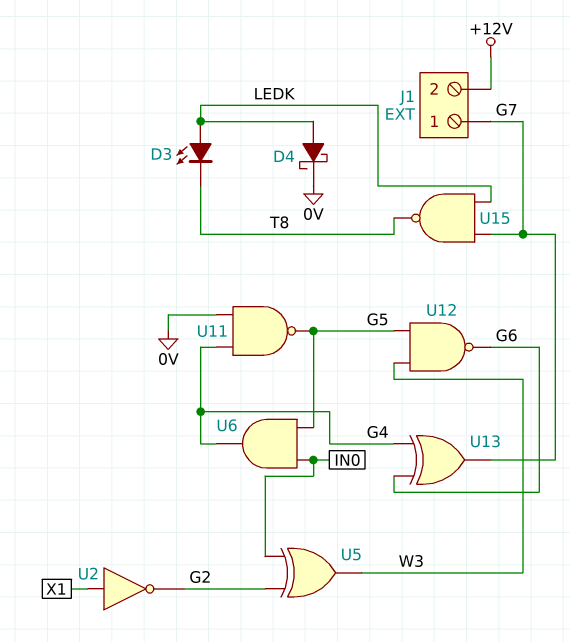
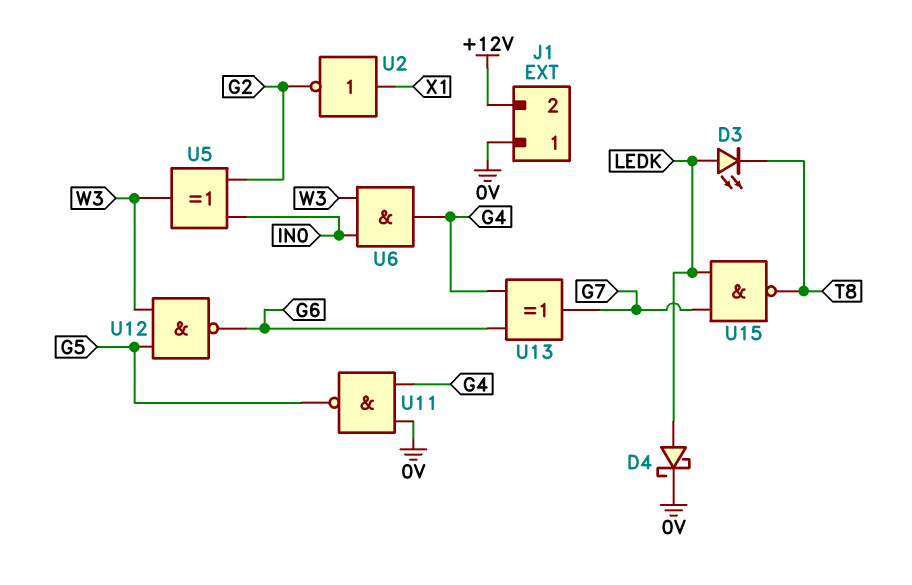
J1 pin 1: G7 -> 0V
U6: AND (in G5, in IN0, out G4) -> AND (in IN0, in W3, out G4)

